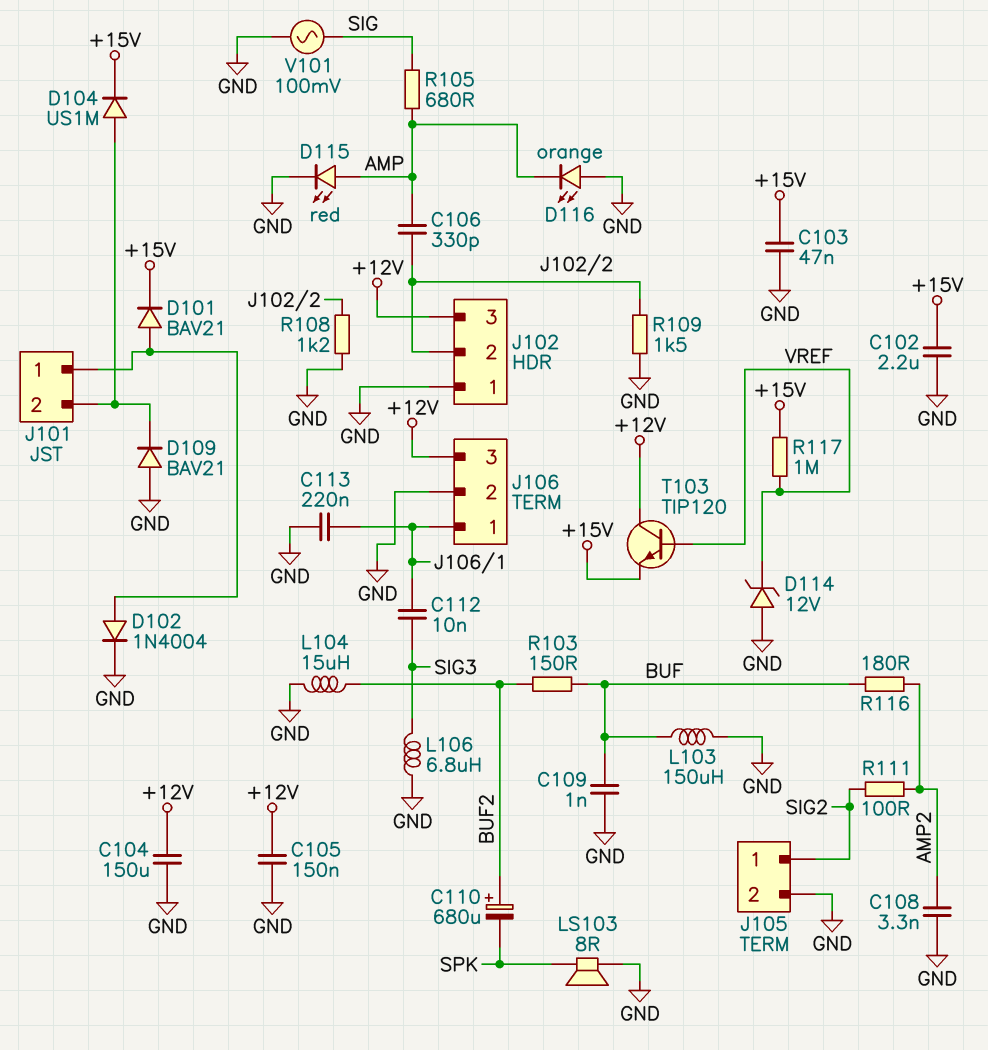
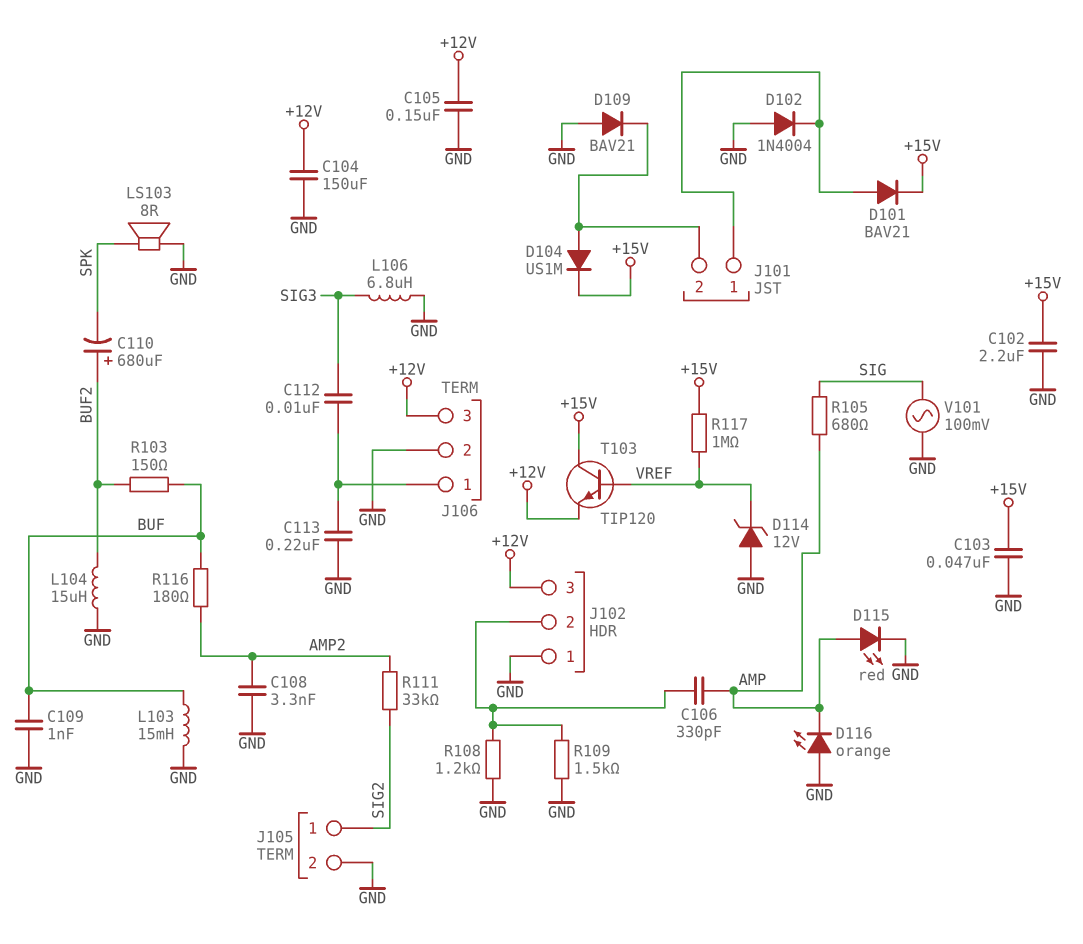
D102: diode 1N4004 (A J101/1, K GND) -> diode 1N4004 (A GND, K J101/1)
L103: 150uH (BUF, GND) -> 15mH (BUF, GND)
R111: 100 (AMP2, SIG2) -> 33k (AMP2, SIG2)
T103: NPN TIP120 (B VREF, C +12V, E +15V) -> NPN TIP120 (B VREF, C +15V, E +12V)

